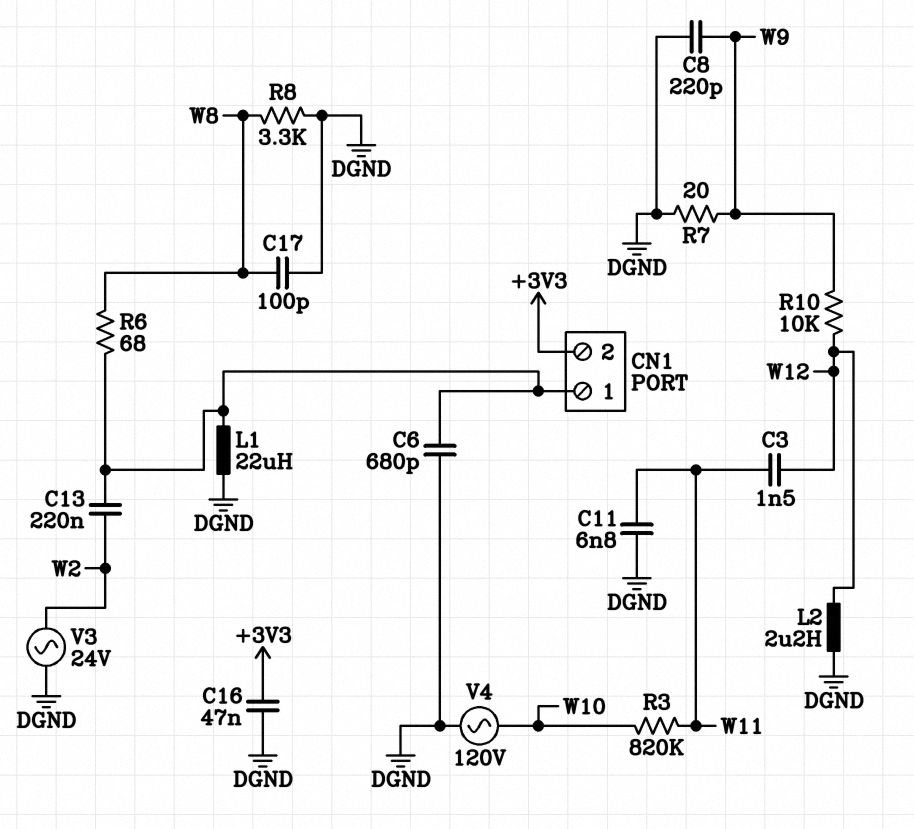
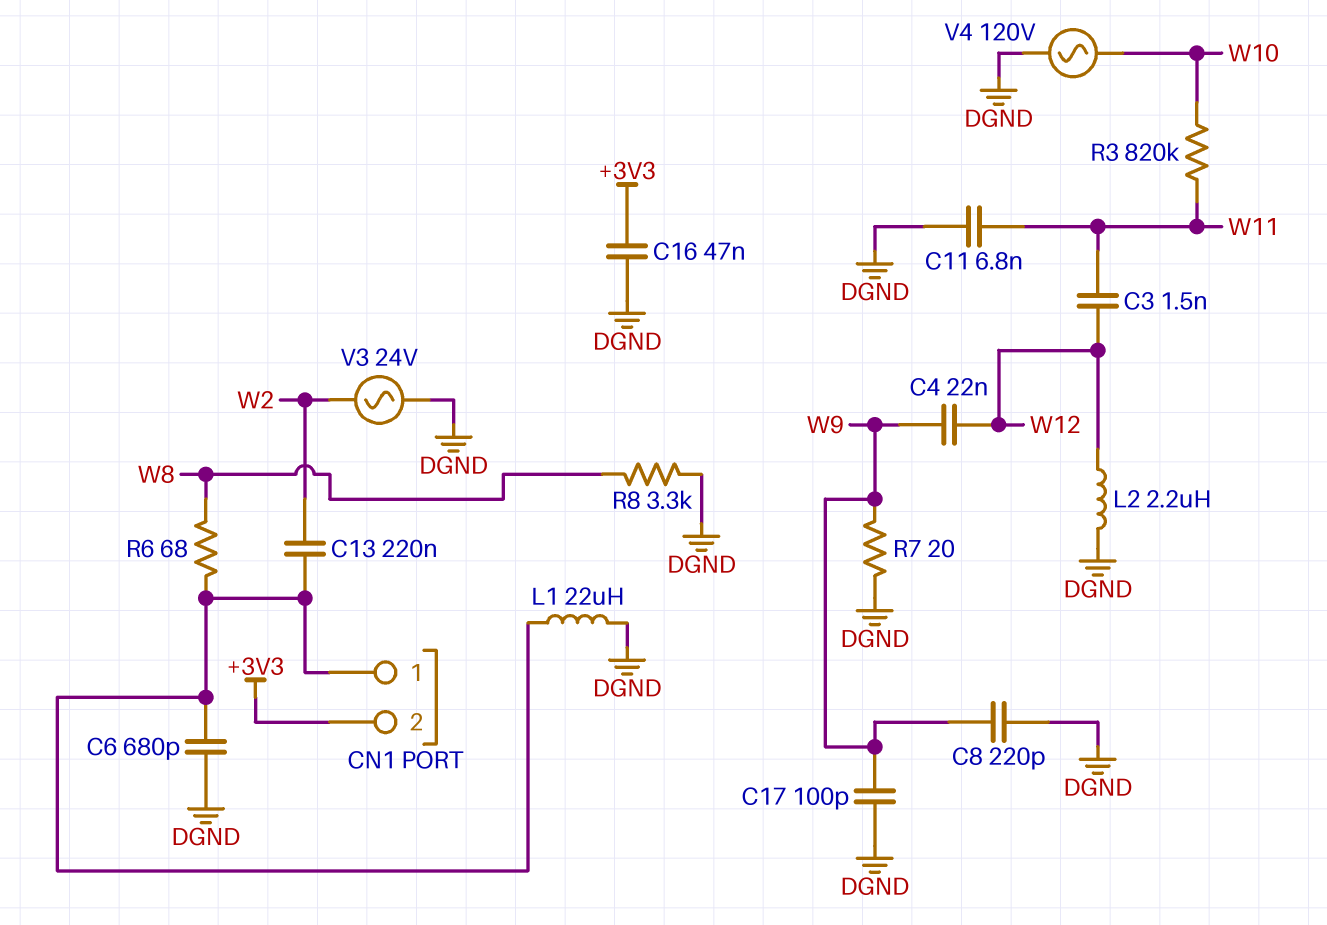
C4: none -> 22nF (W9, W12)
C17: 100pF (DGND, W8) -> 100pF (DGND, W9)
R10: 10k (W9, W12) -> none

